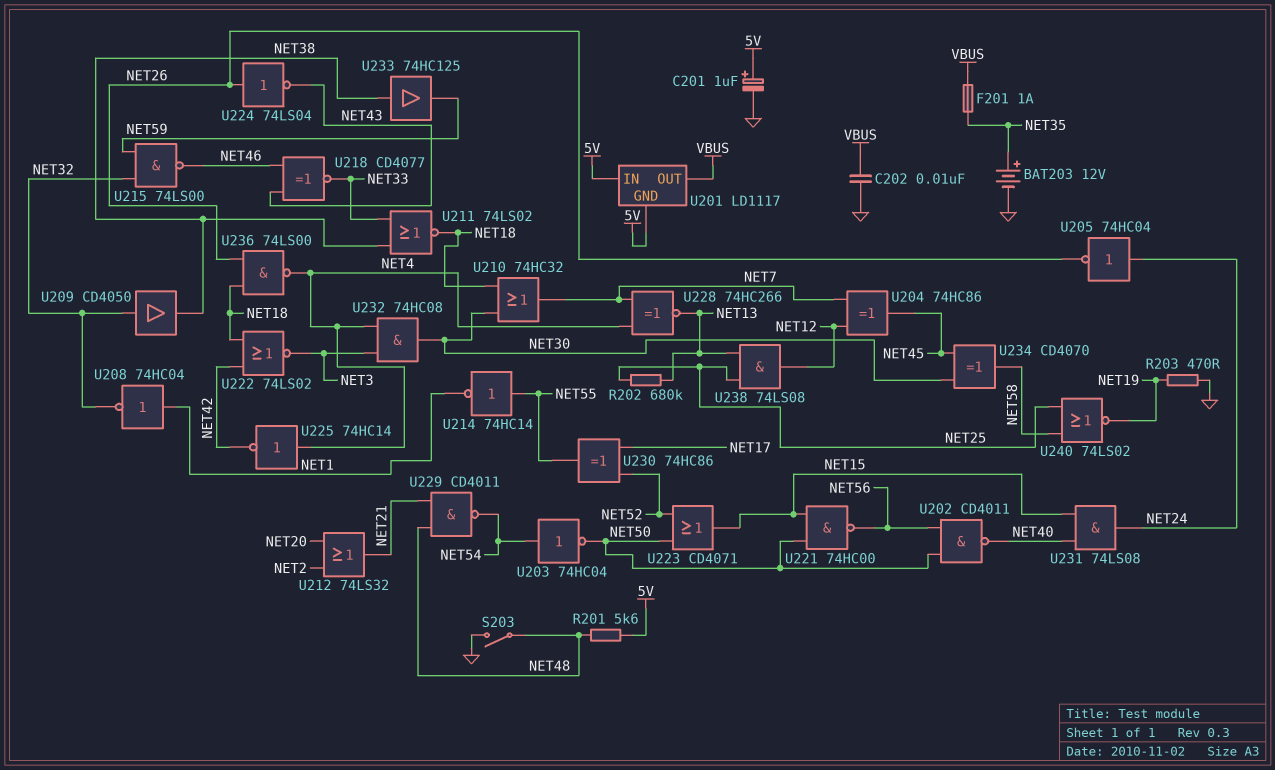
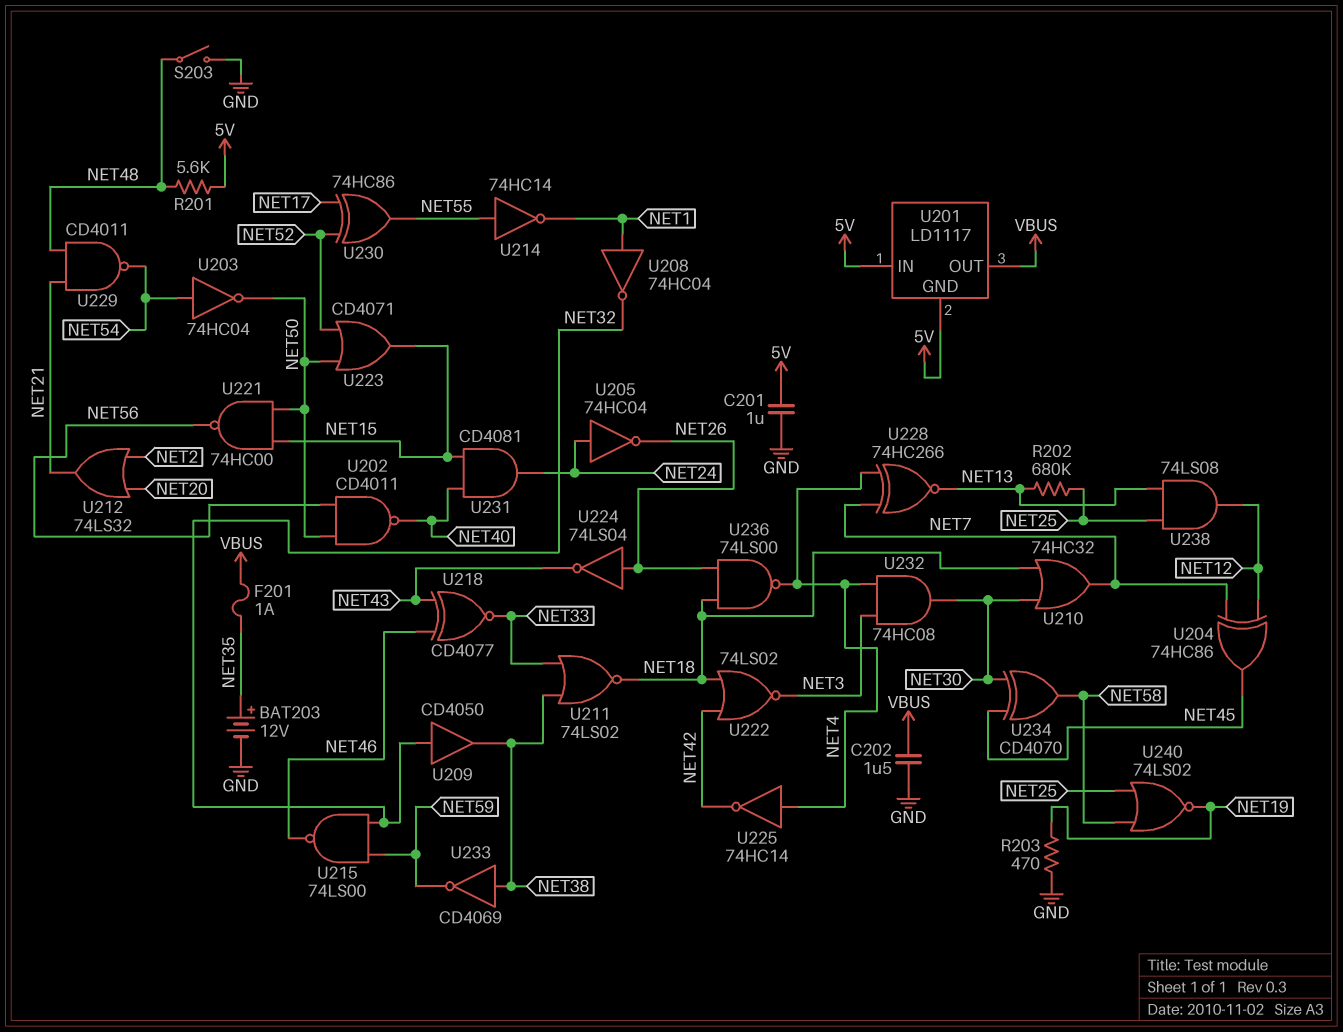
C201: 1uF (plus 5V, minus GND) -> 1uF (5V, GND)
C202: 10nF (GND, VBUS) -> 1.5uF (GND, VBUS)
U231: AND 74LS08 (in NET15, in NET40, out NET24) -> AND CD4081 (in NET15, in NET40, out NET24)
U233: buffer 74HC125 (in NET38, out NET59) -> NOT CD4069 (in NET38, out NET59)

